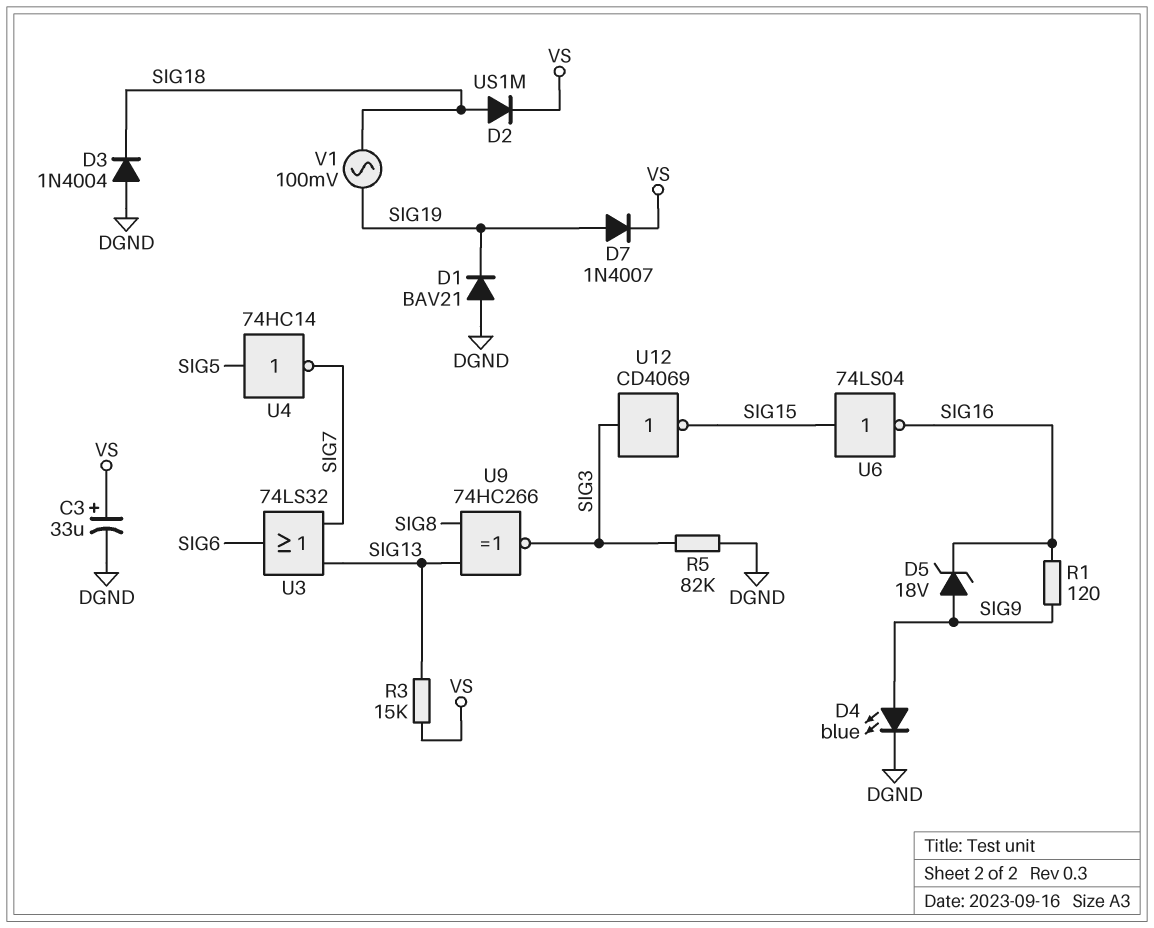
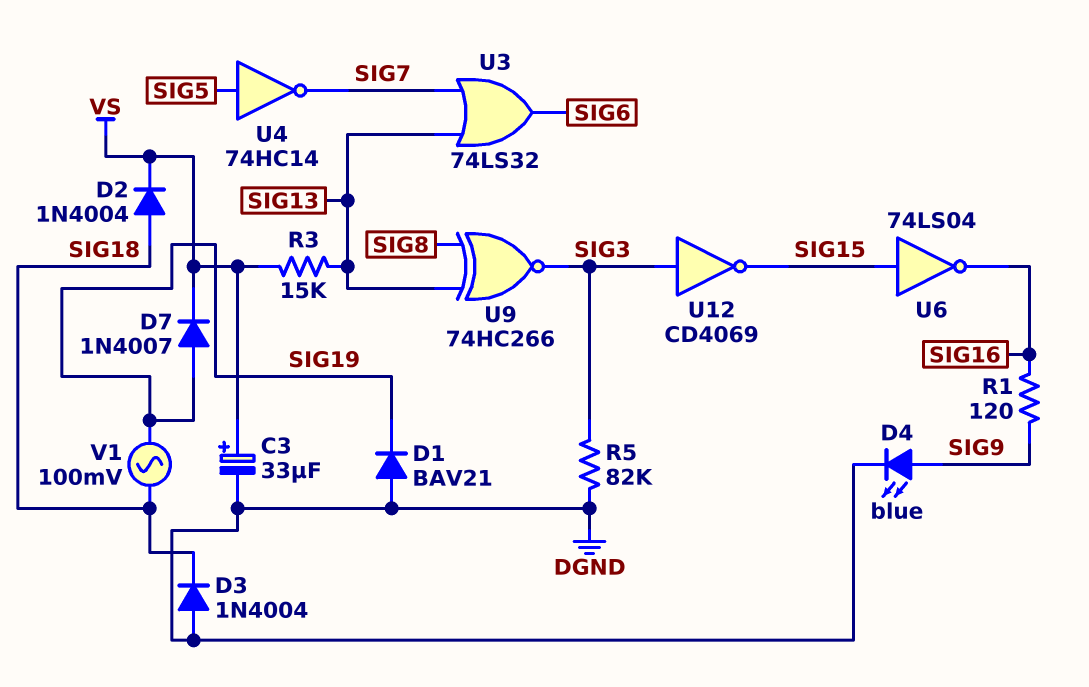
D2: diode US1M (A SIG18, K VS) -> diode 1N4004 (A SIG18, K VS)
D5: zener 18V (A SIG9, K SIG16) -> none

